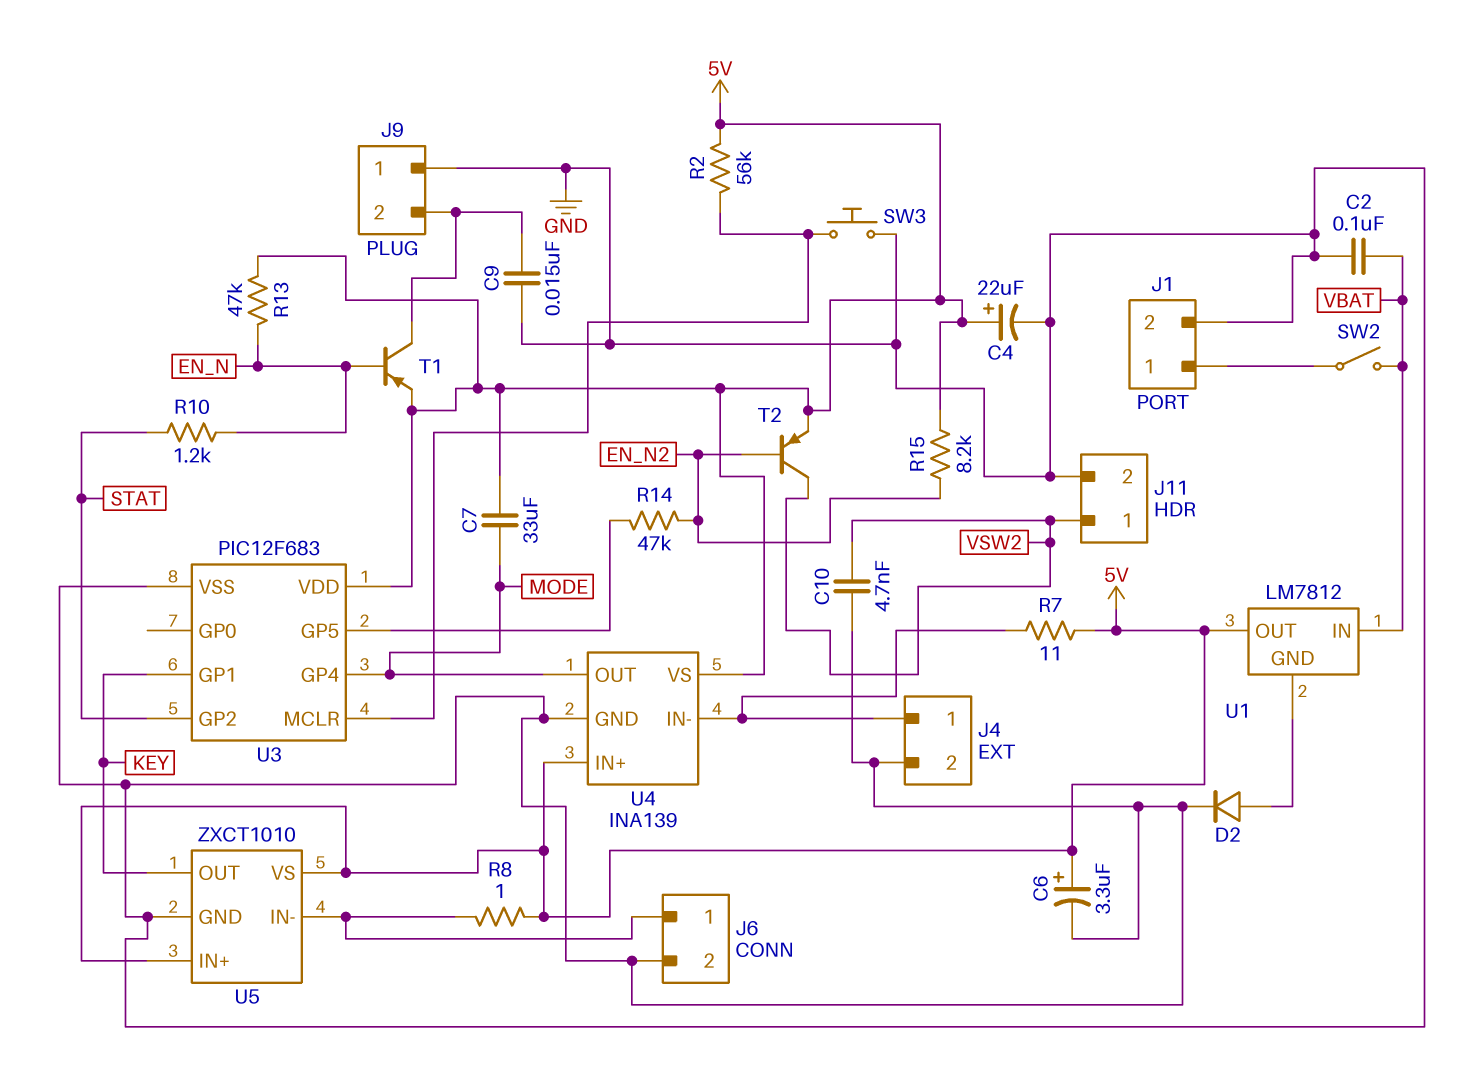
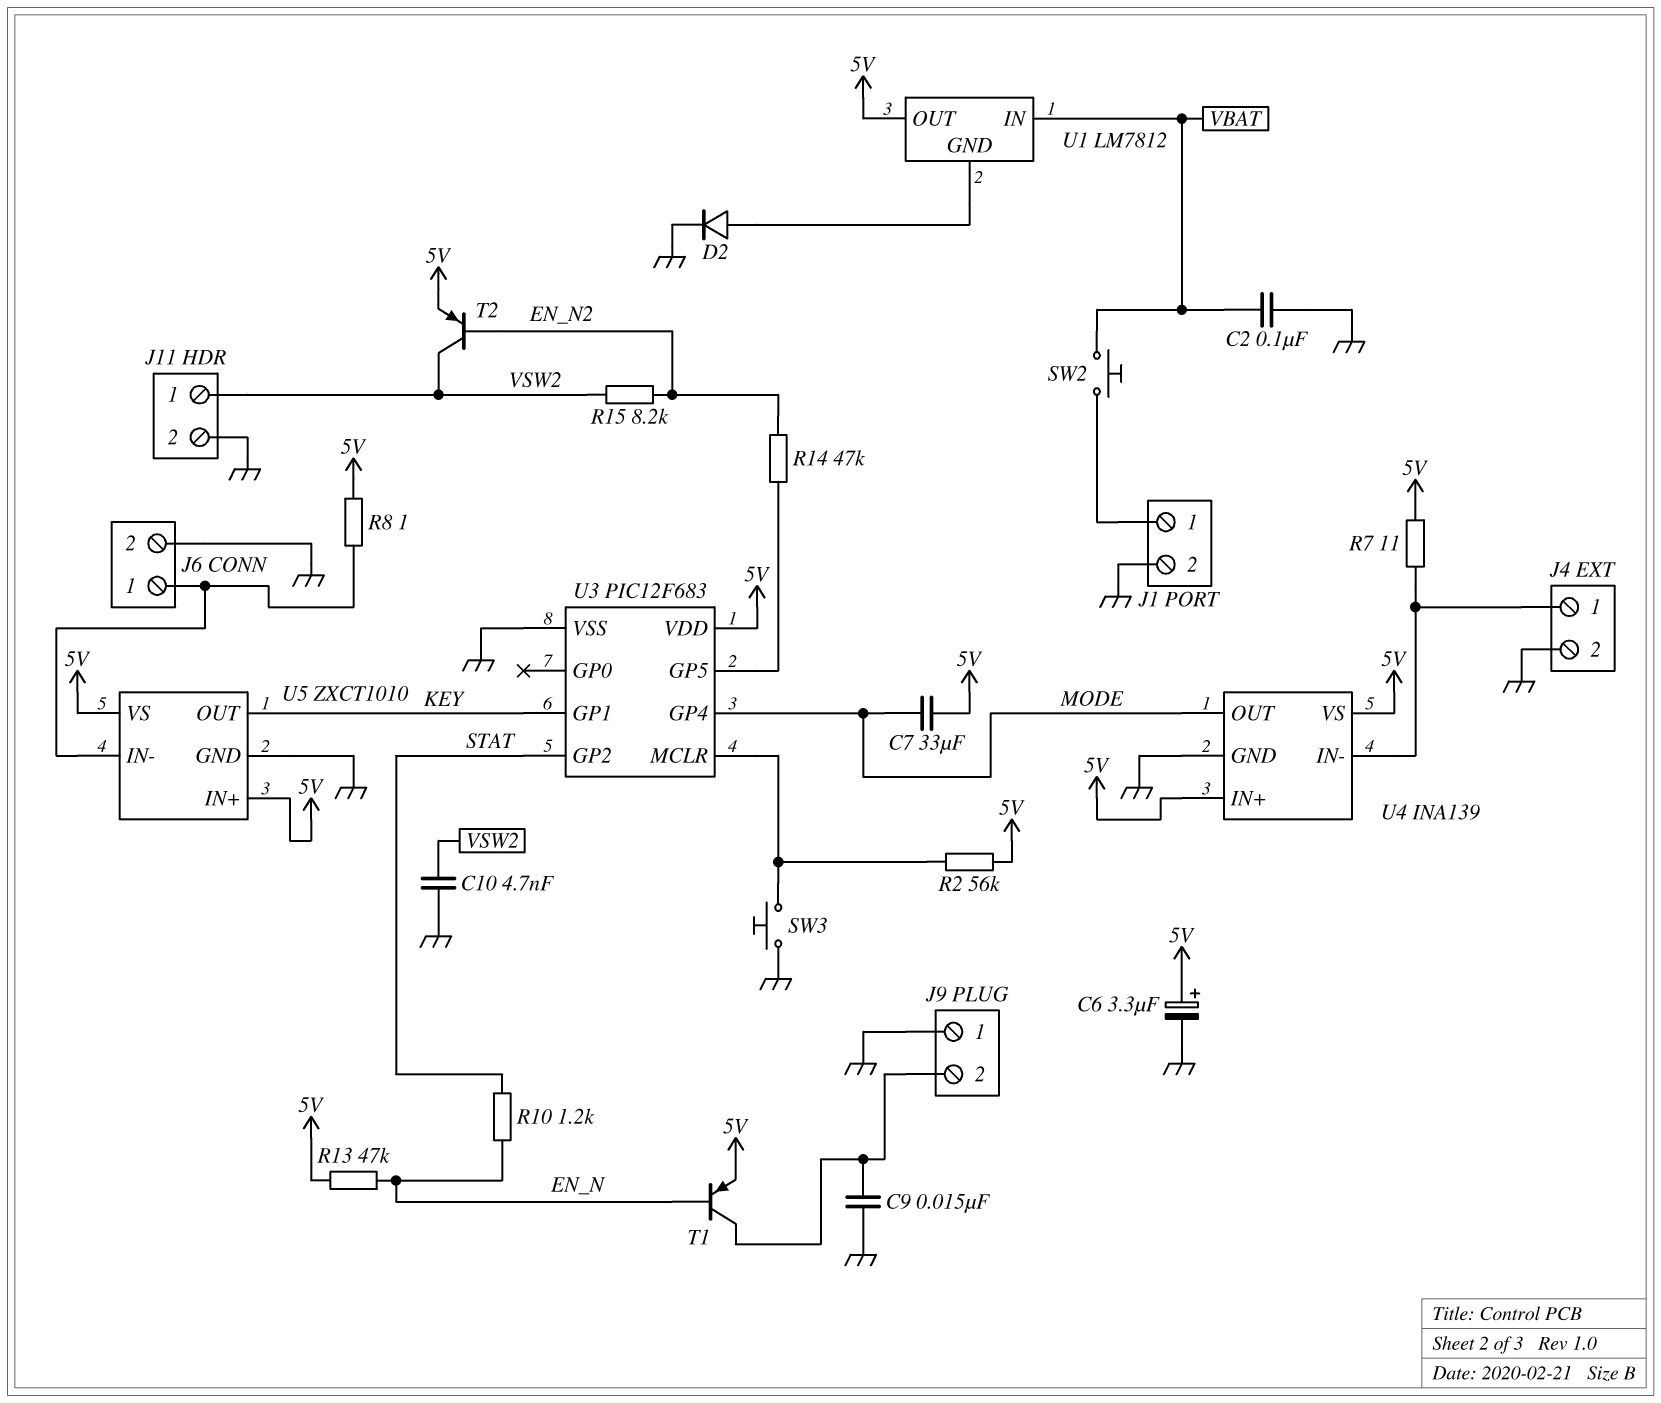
C4: 22uF (plus 5V, minus GND) -> none
R15: 8.2k (5V, EN_N2) -> 8.2k (EN_N2, VSW2)
SW2: switch (J1/1, VBAT) -> button (J1/1, VBAT)

